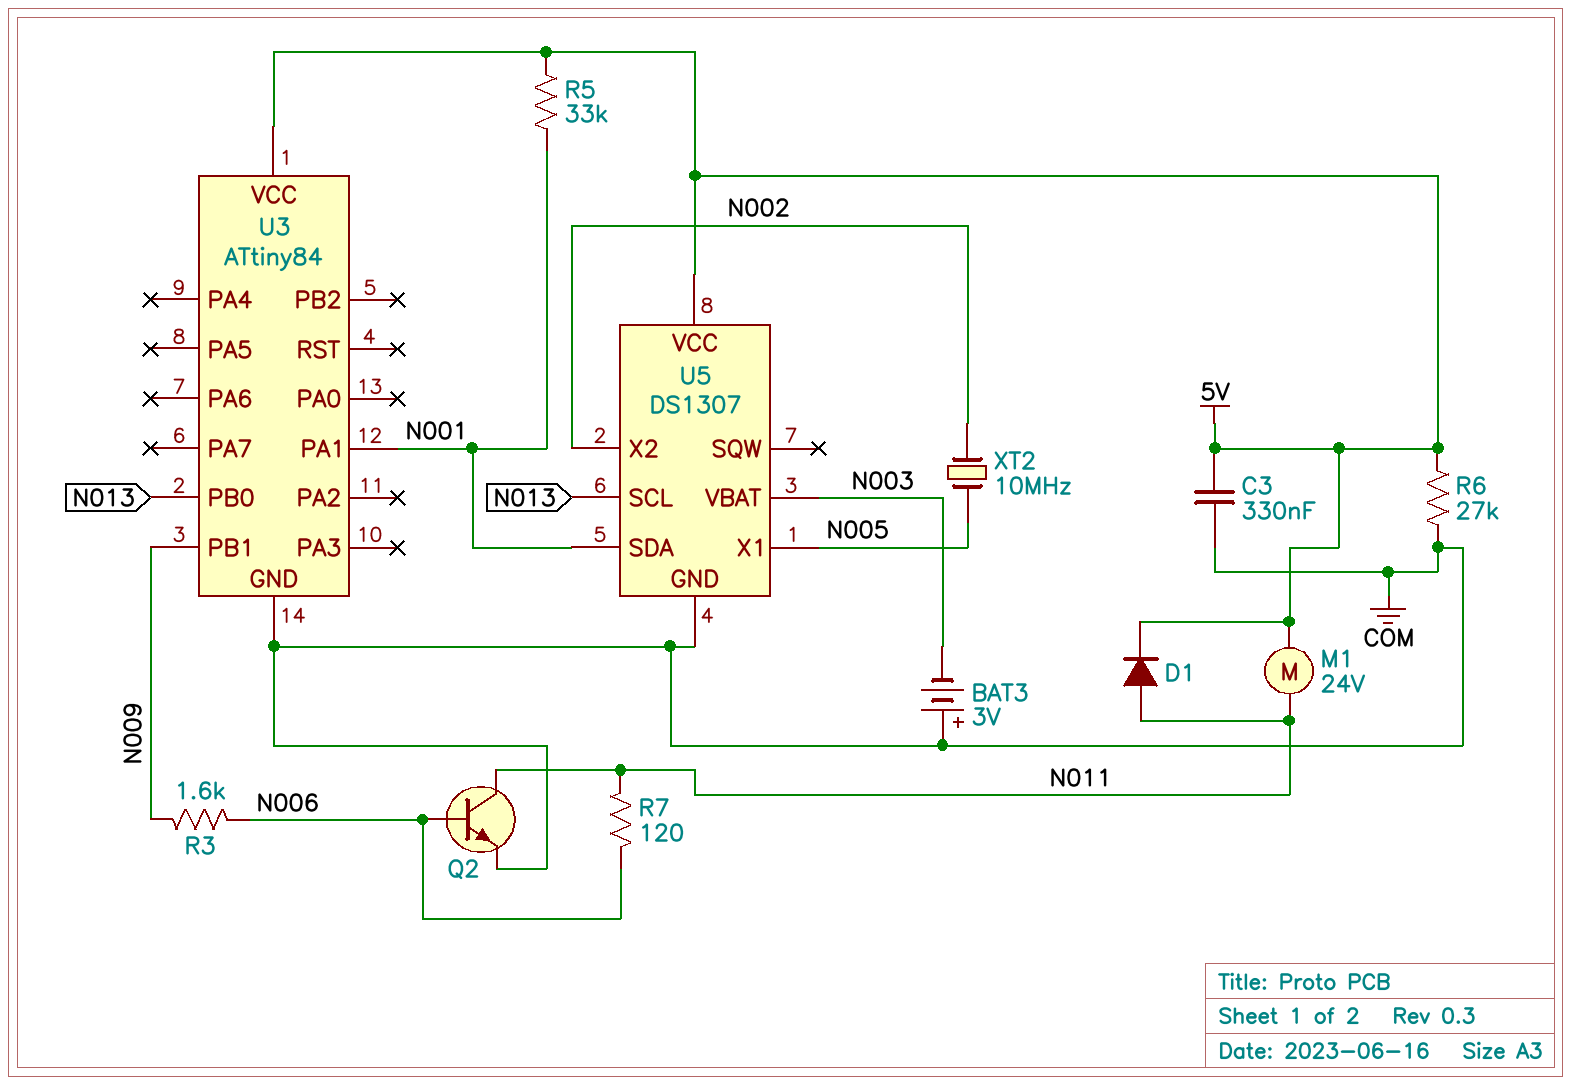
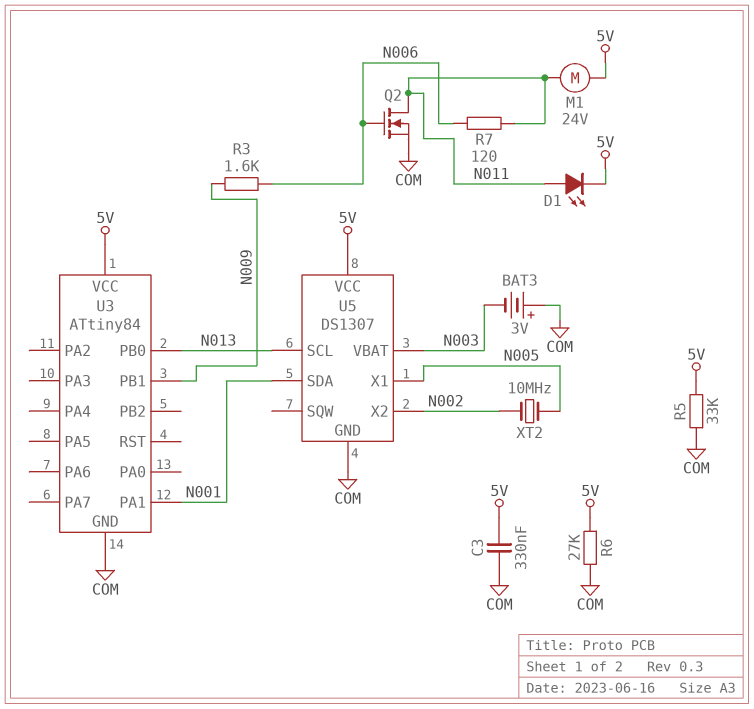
D1: diode (A N011, K 5V) -> LED (A N011, K 5V)
Q2: NPN (B N006, C N011, E COM) -> NMOS (G N006, D N011, S COM)
R5: 33k (5V, N001) -> 33k (5V, COM)

